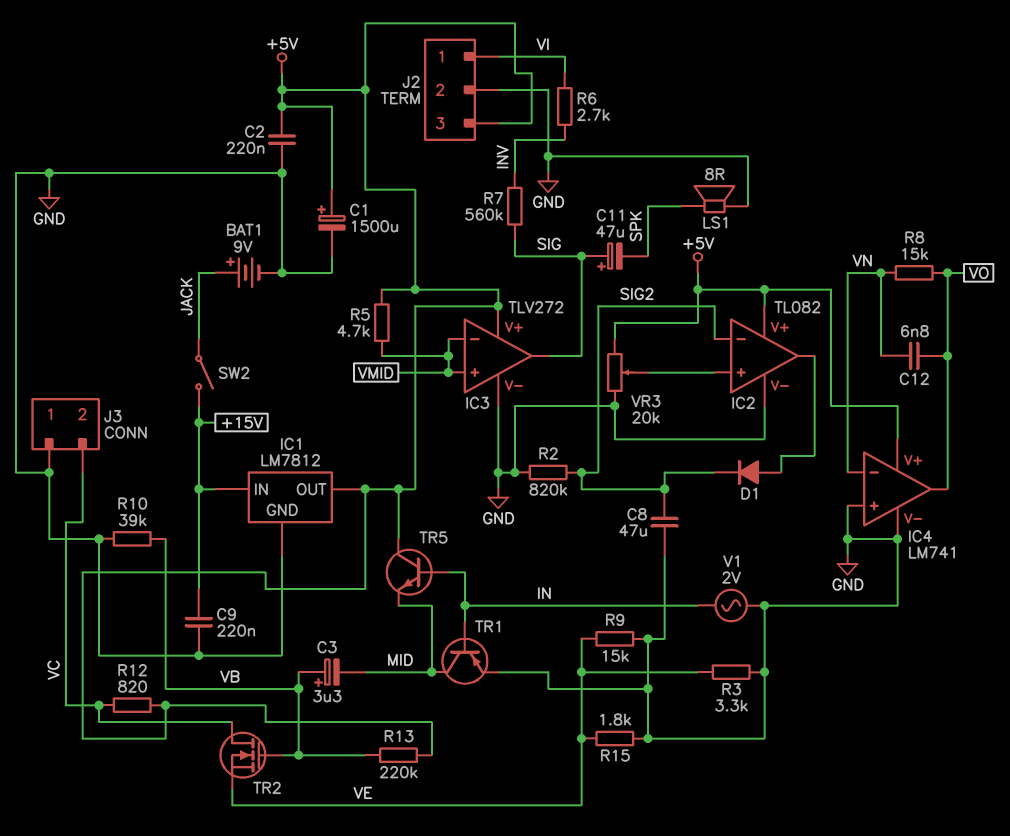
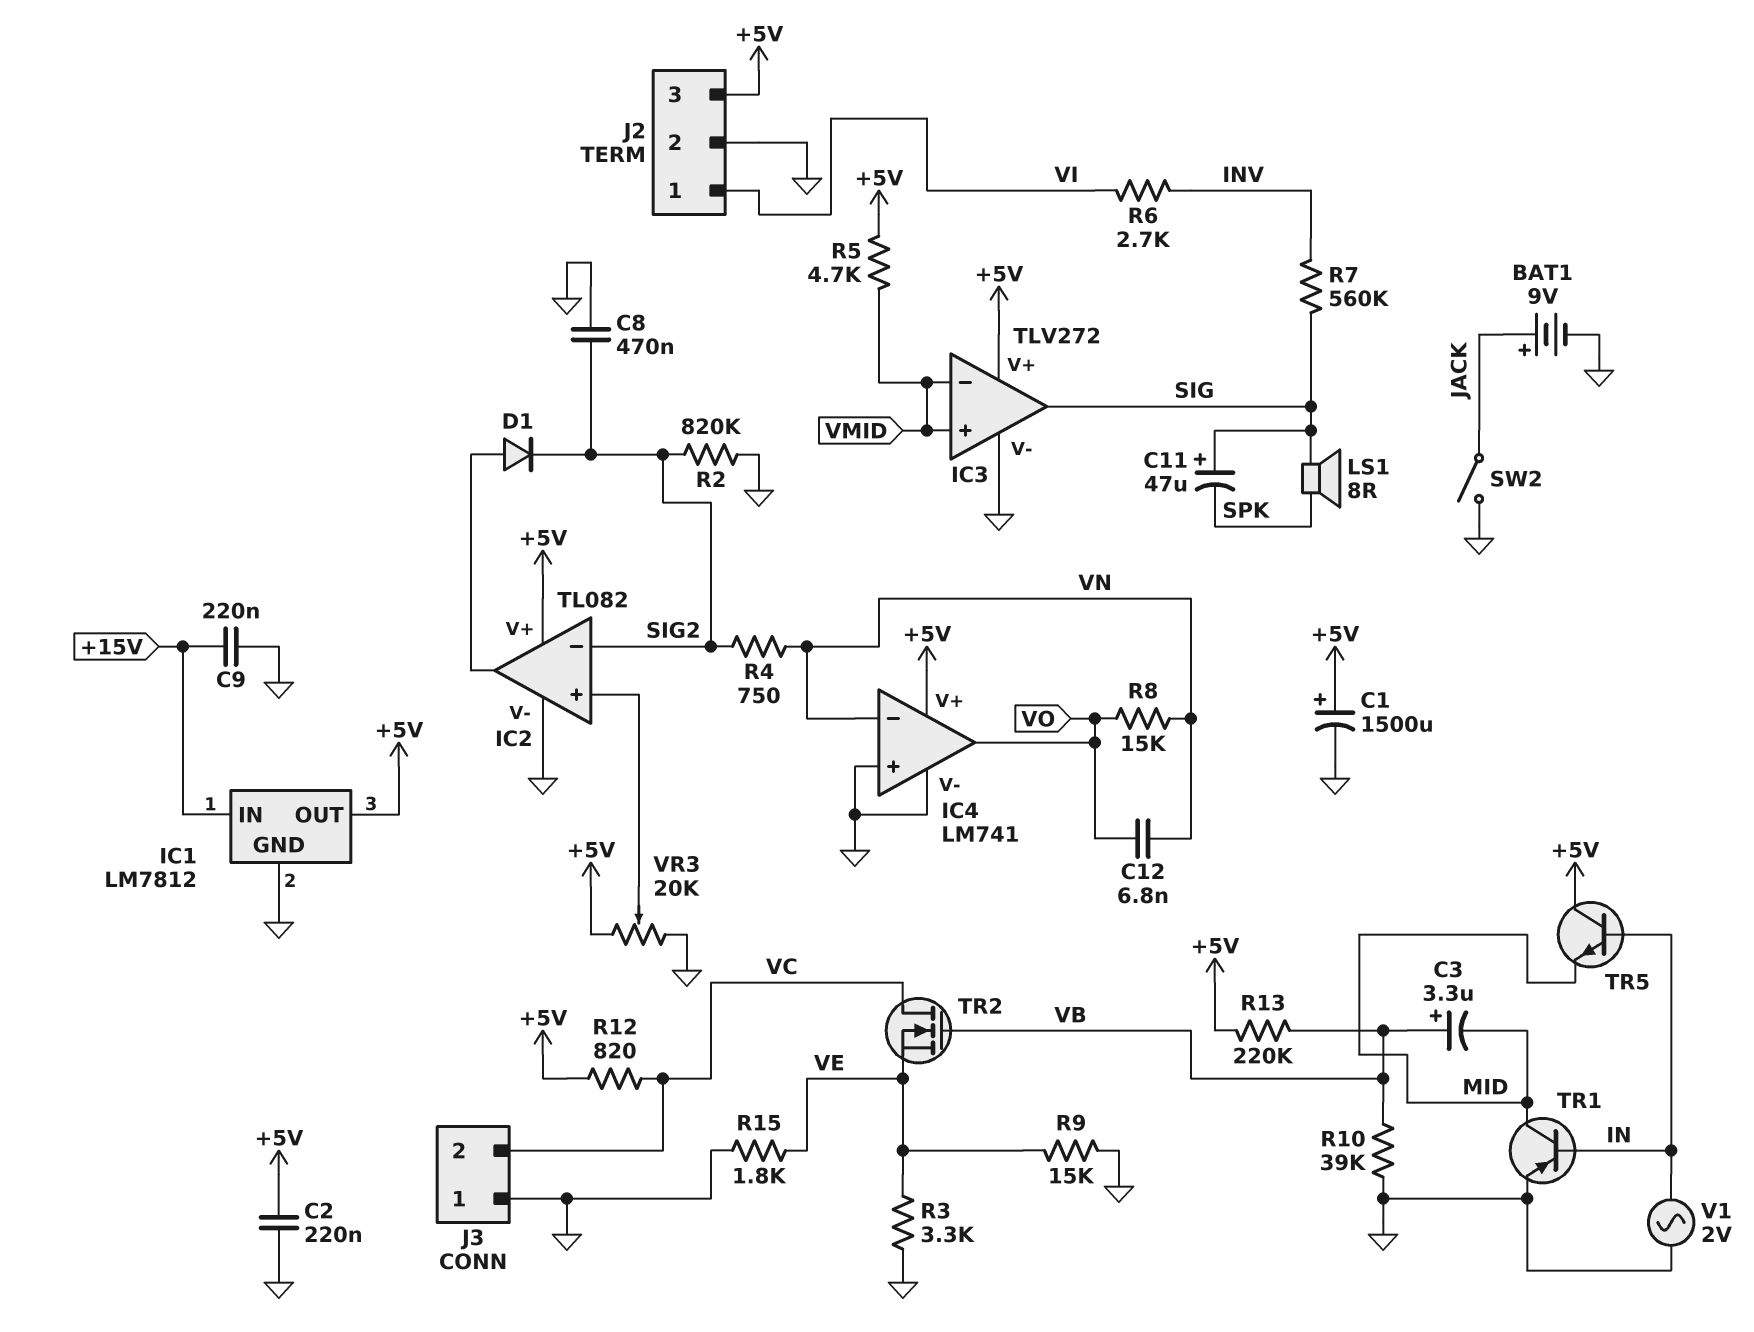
C8: 47uF (GND, SIG2) -> 470nF (GND, SIG2)
LS1: speaker 8R (GND, SPK) -> speaker 8R (SIG, SPK)
R4: none -> 750 (SIG2, VN)
SW2: switch (+15V, JACK) -> switch (GND, JACK)

